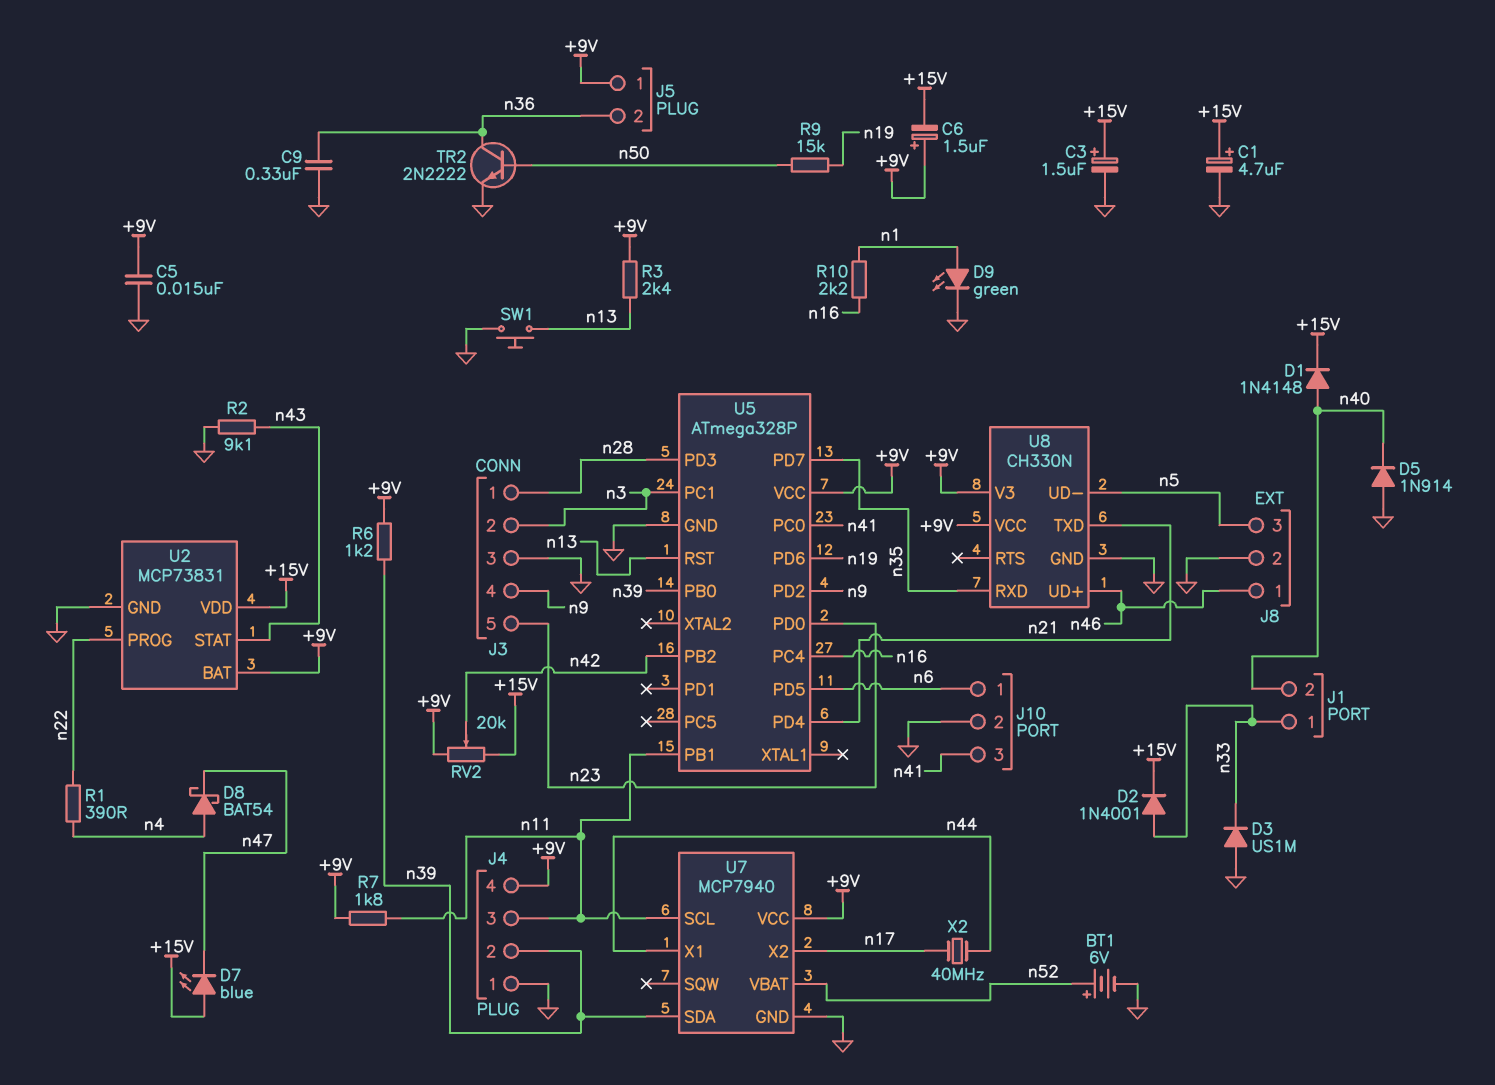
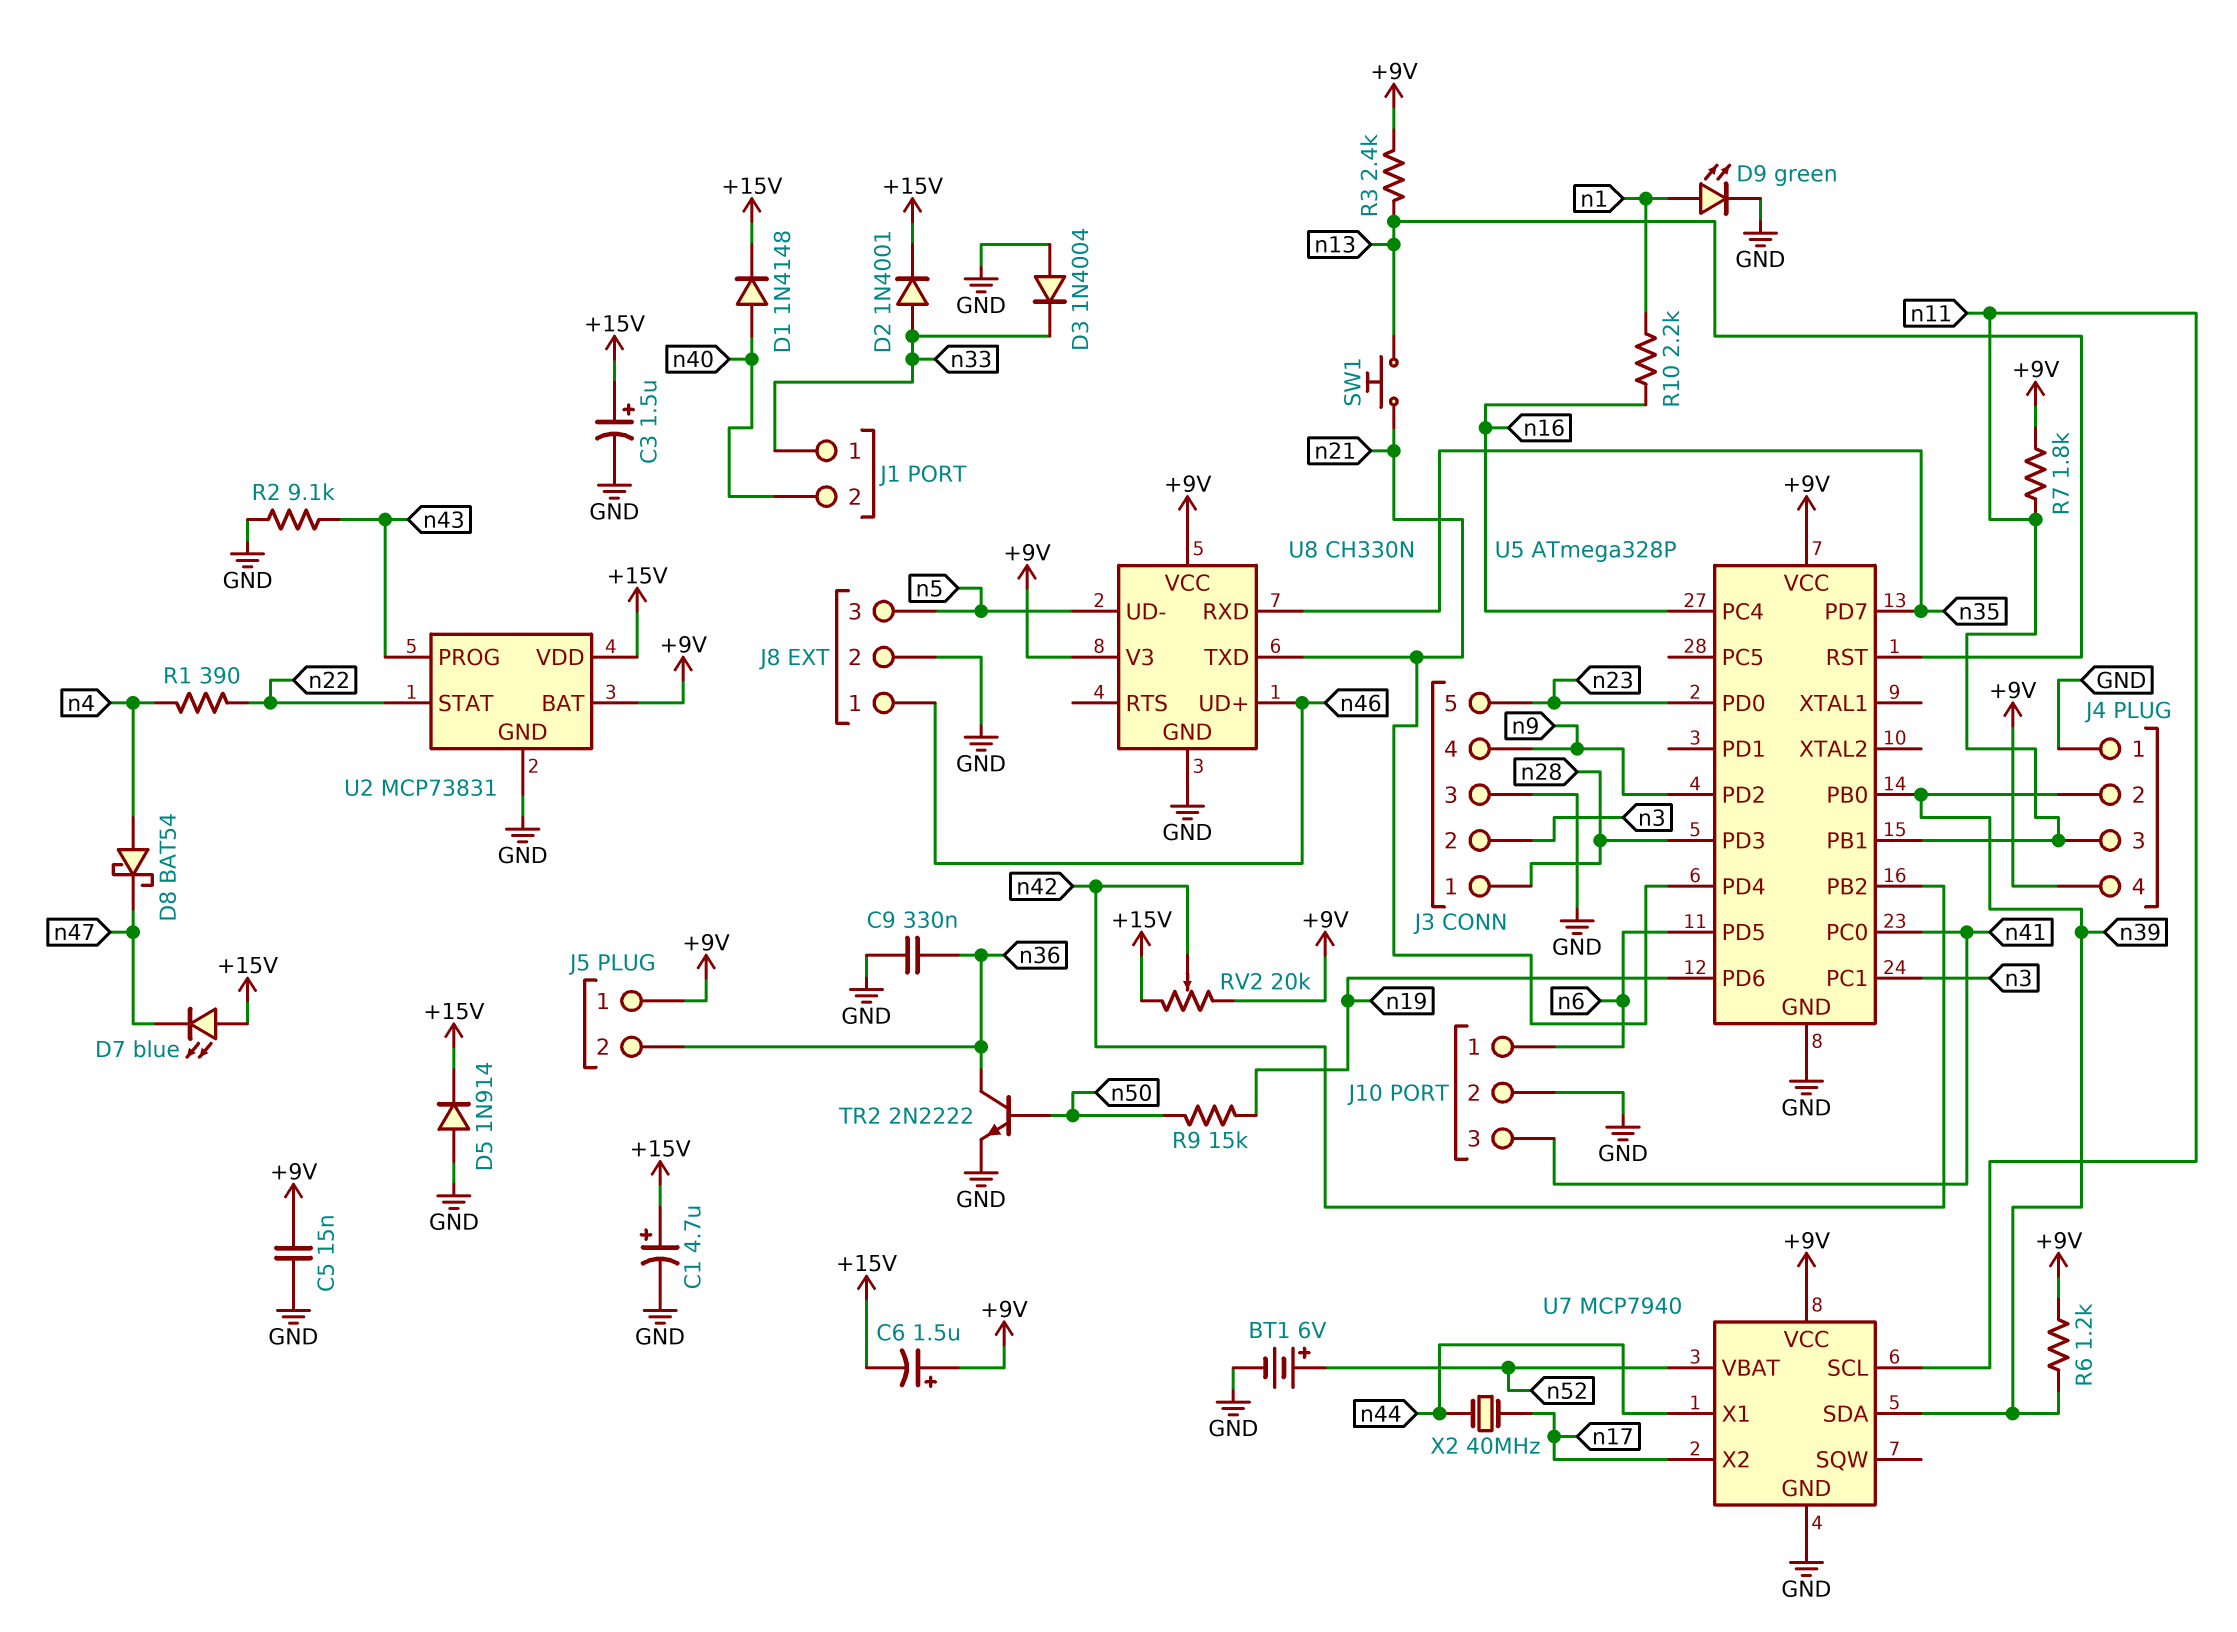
D3: diode US1M (A GND, K n33) -> diode 1N4004 (A GND, K n33)
D5: diode 1N914 (A GND, K n40) -> diode 1N914 (A GND, K +15V)
SW1: button (GND, n13) -> button (n13, n21)
U2 pin PROG: n22 -> n43
U2 pin STAT: n43 -> n22

